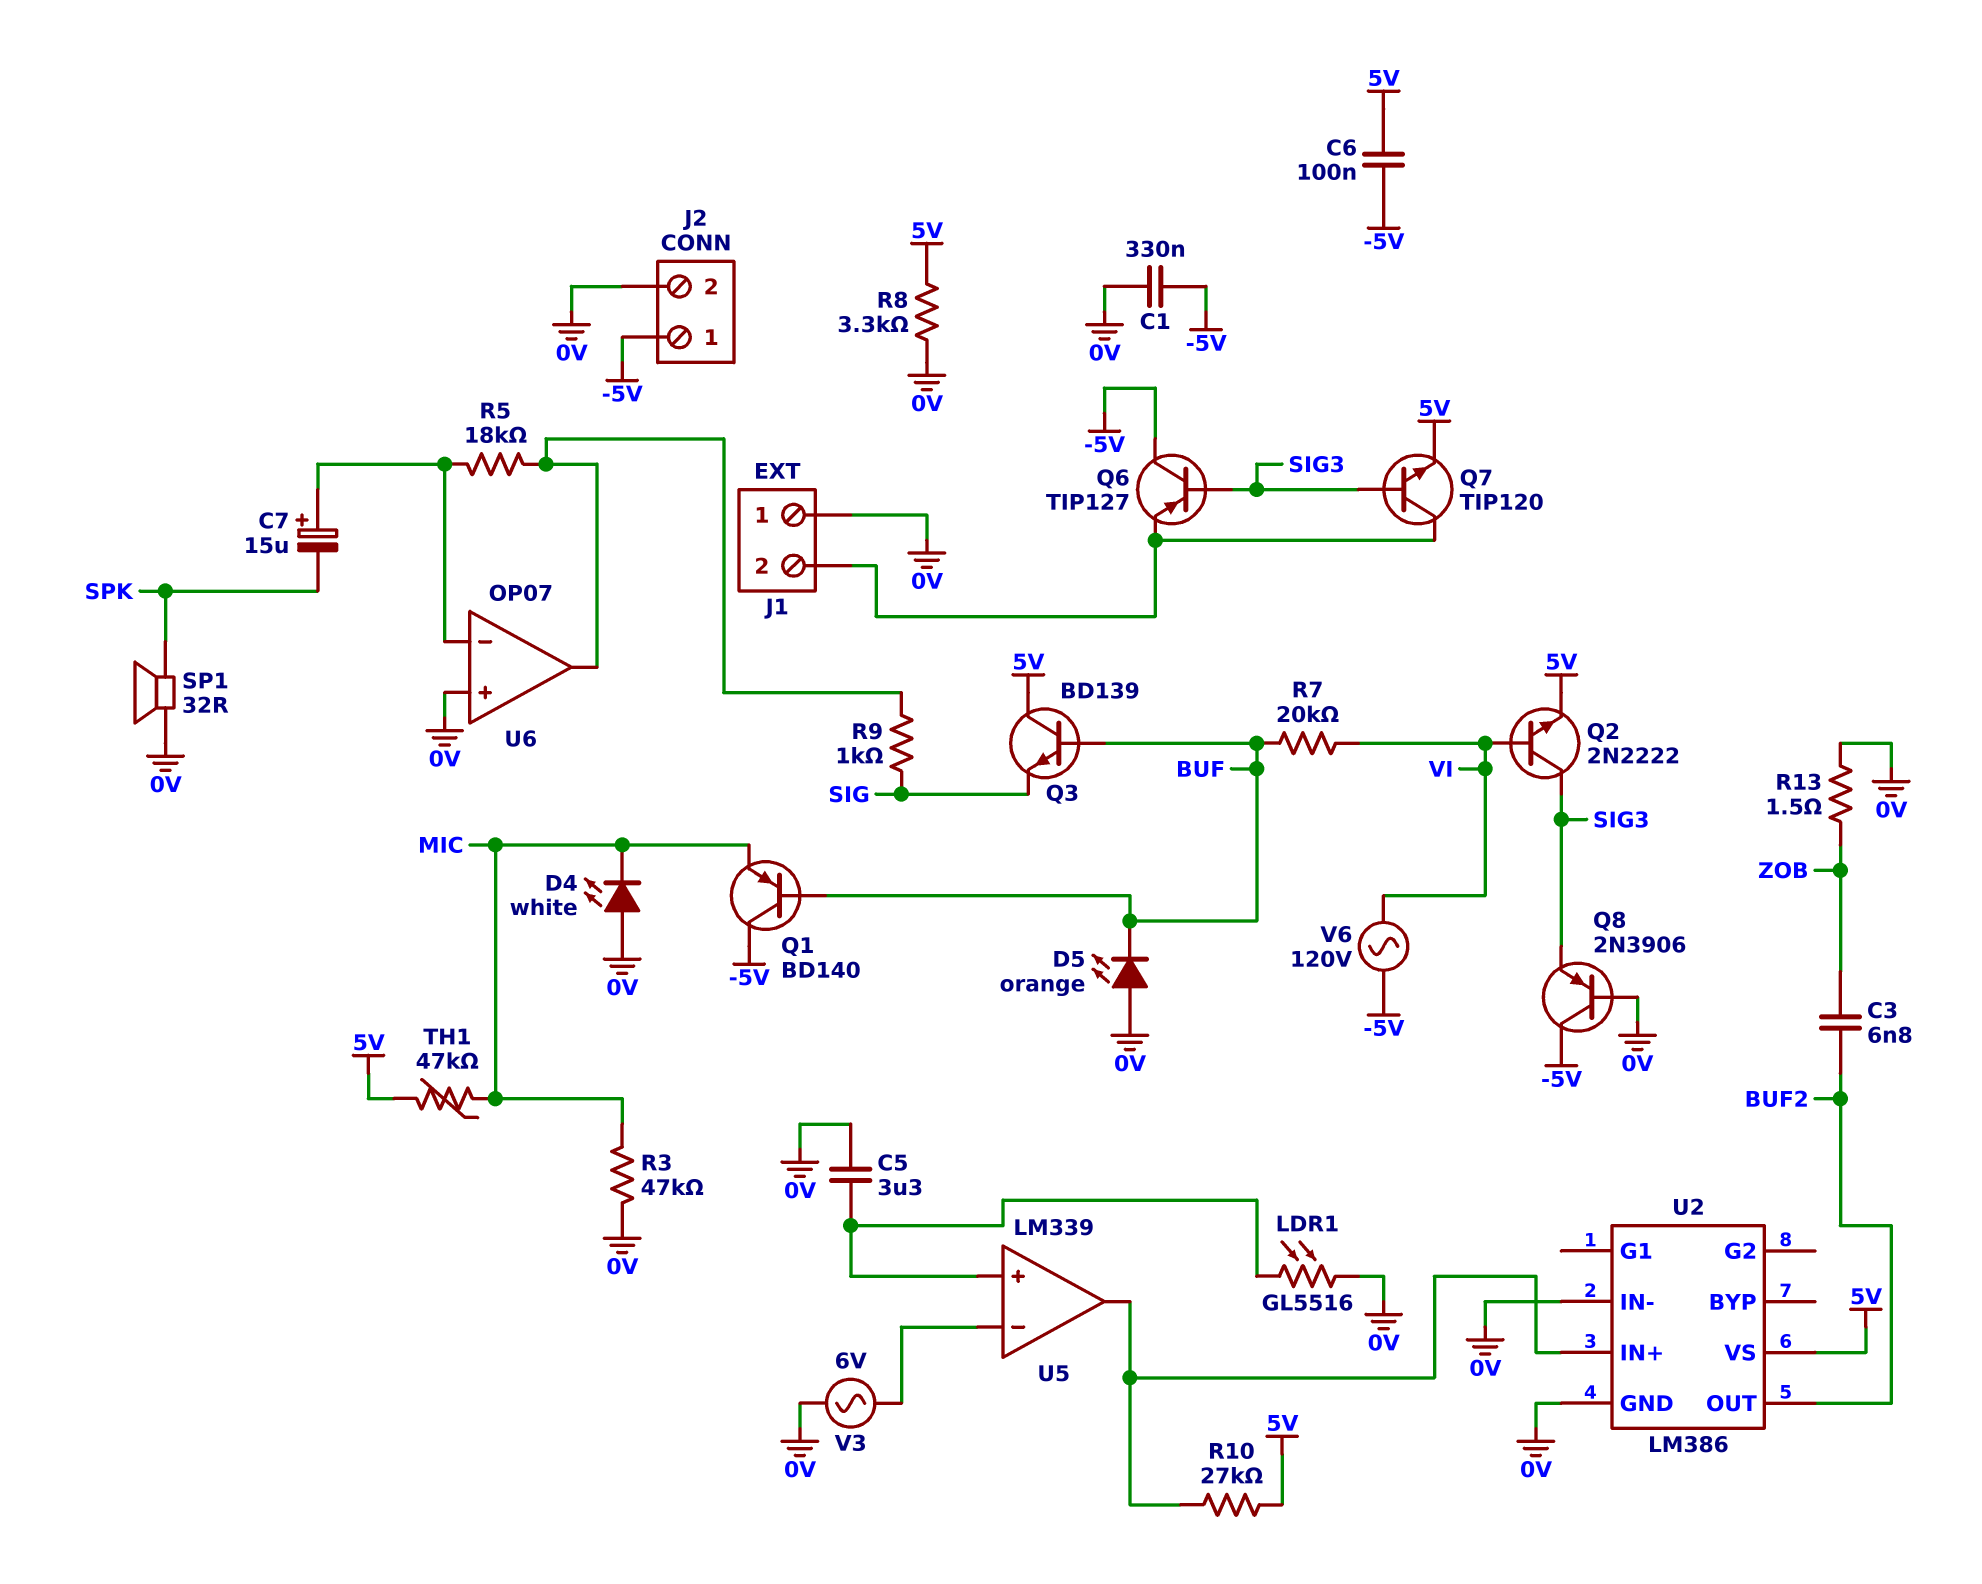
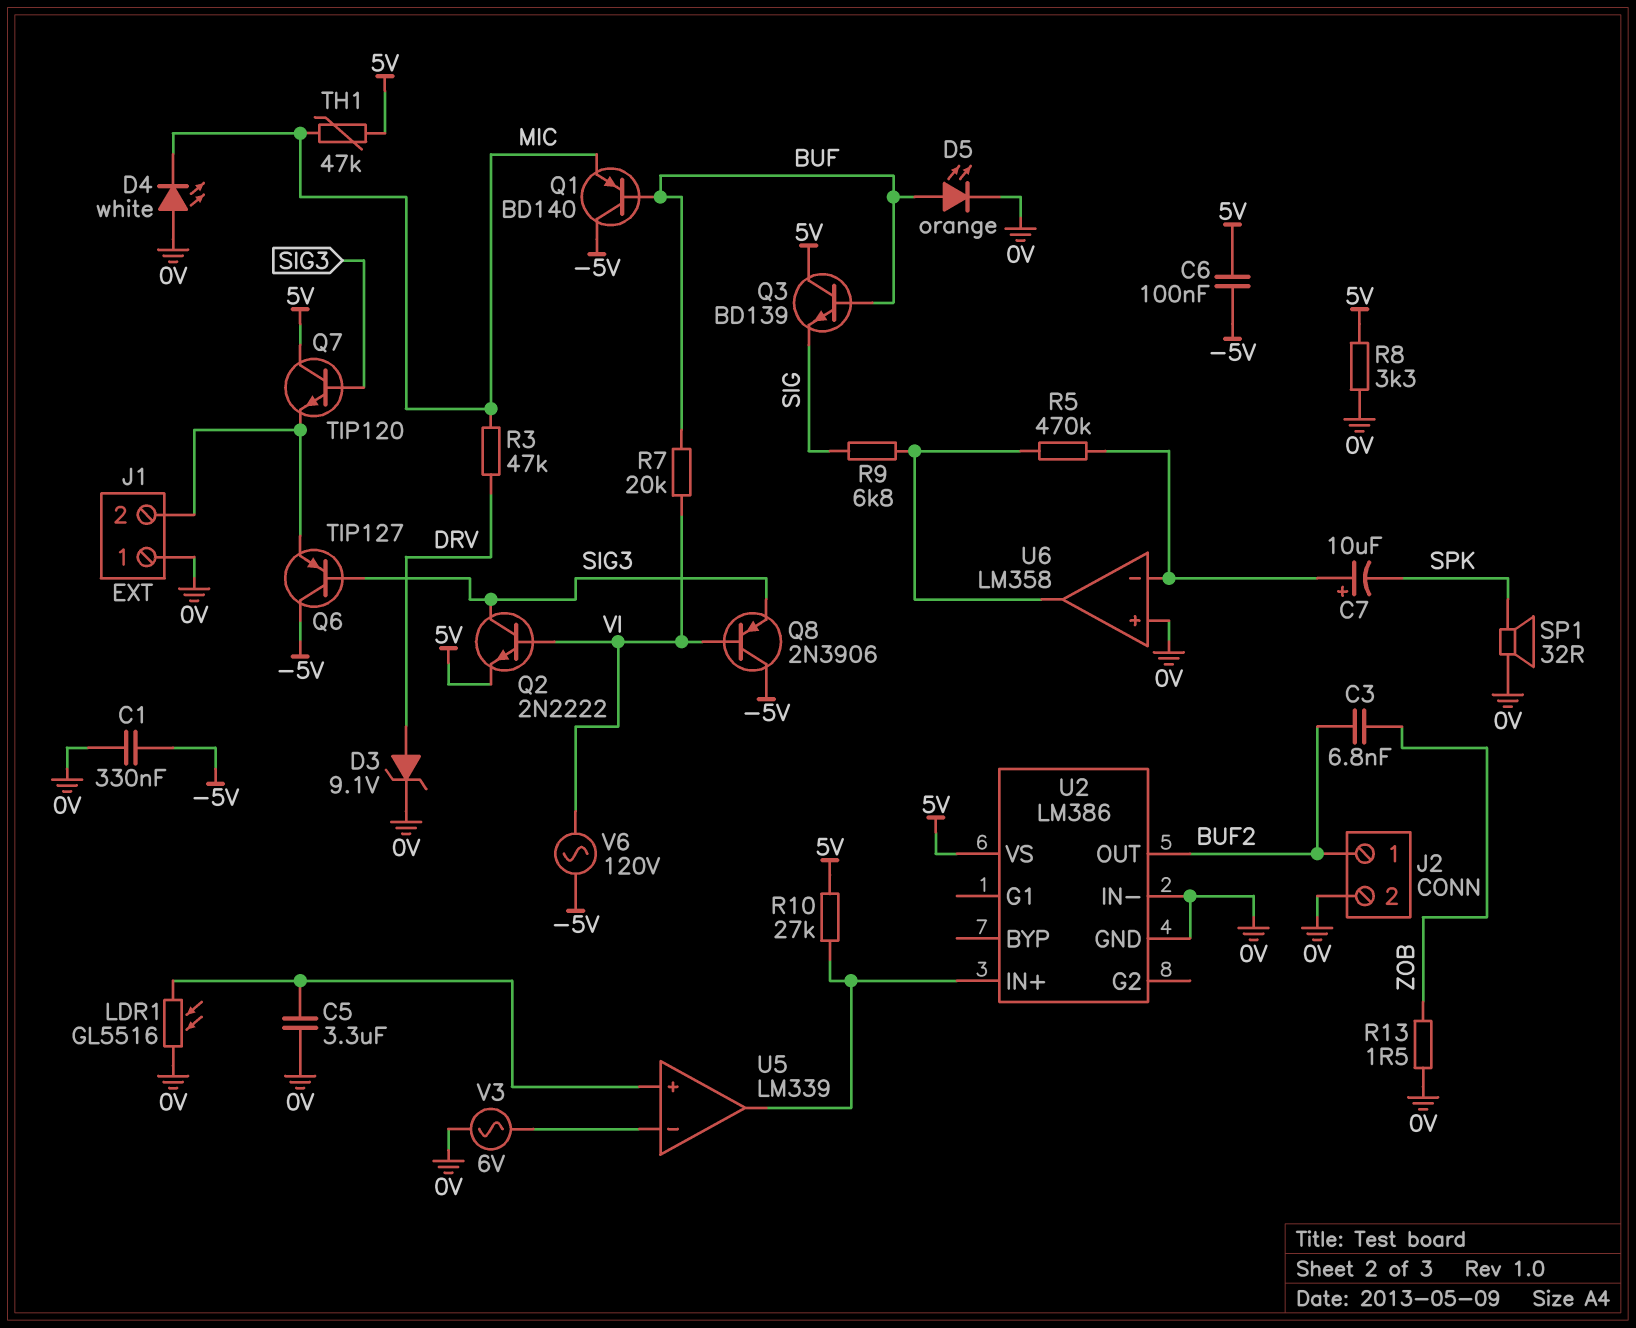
C7: 15uF (plus U6/in-, minus SPK) -> 10uF (plus U6/in-, minus SPK)
D3: none -> zener 9.1V (A DRV, K 0V)
D5: LED orange (A 0V, K BUF) -> LED orange (A BUF, K 0V)
J2 pin 1: -5V -> BUF2
Q7: NPN TIP120 (B SIG3, C J1/2, E 5V) -> NPN TIP120 (B SIG3, C 5V, E J1/2)
Q8: PNP 2N3906 (B 0V, C -5V, E SIG3) -> PNP 2N3906 (B VI, C -5V, E SIG3)
R3: 47k (0V, MIC) -> 47k (DRV, MIC)
R5: 18k (U6/in-, U6/out) -> 470k (U6/in-, U6/out)
R9: 1k (SIG, U6/out) -> 6.8k (SIG, U6/out)
U6: OP07 -> LM358

